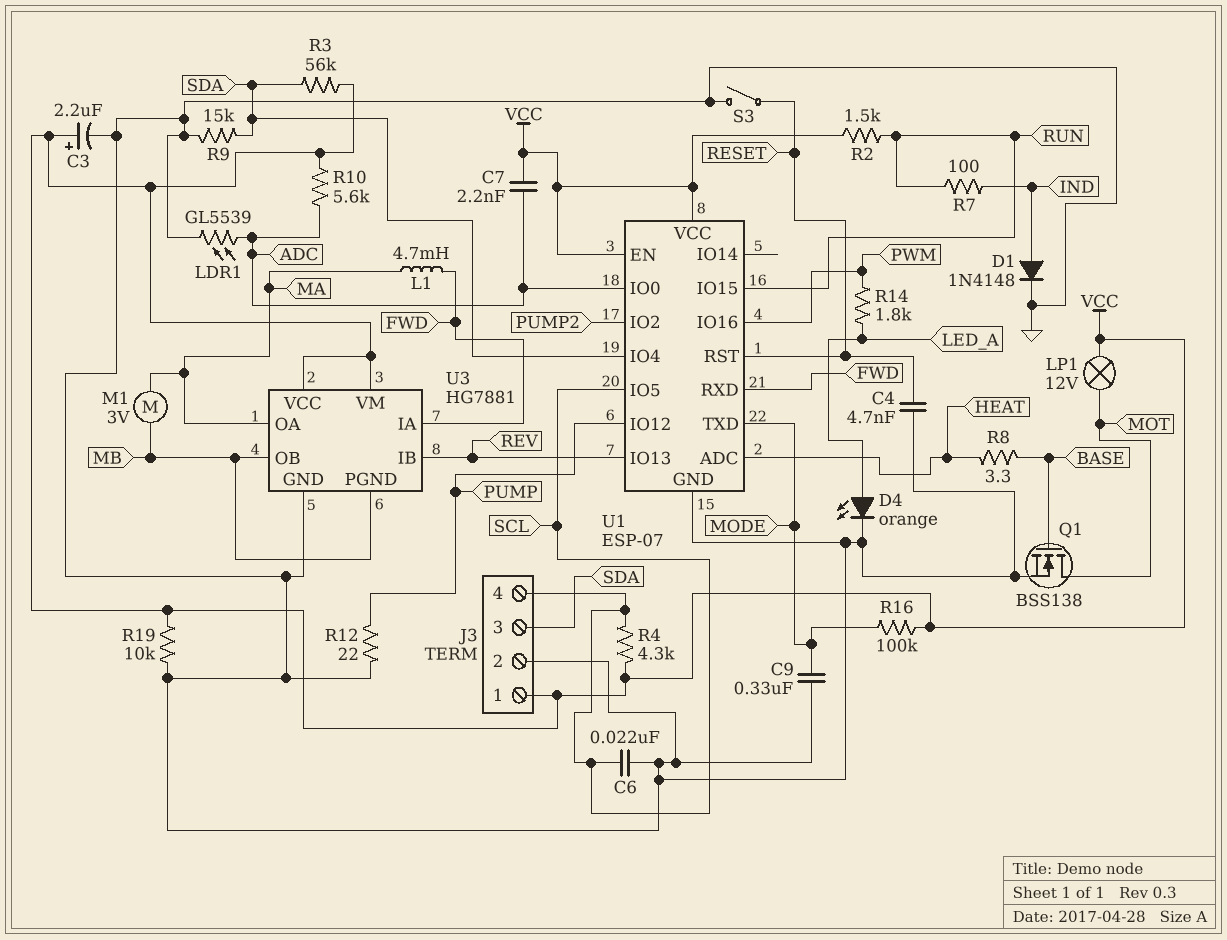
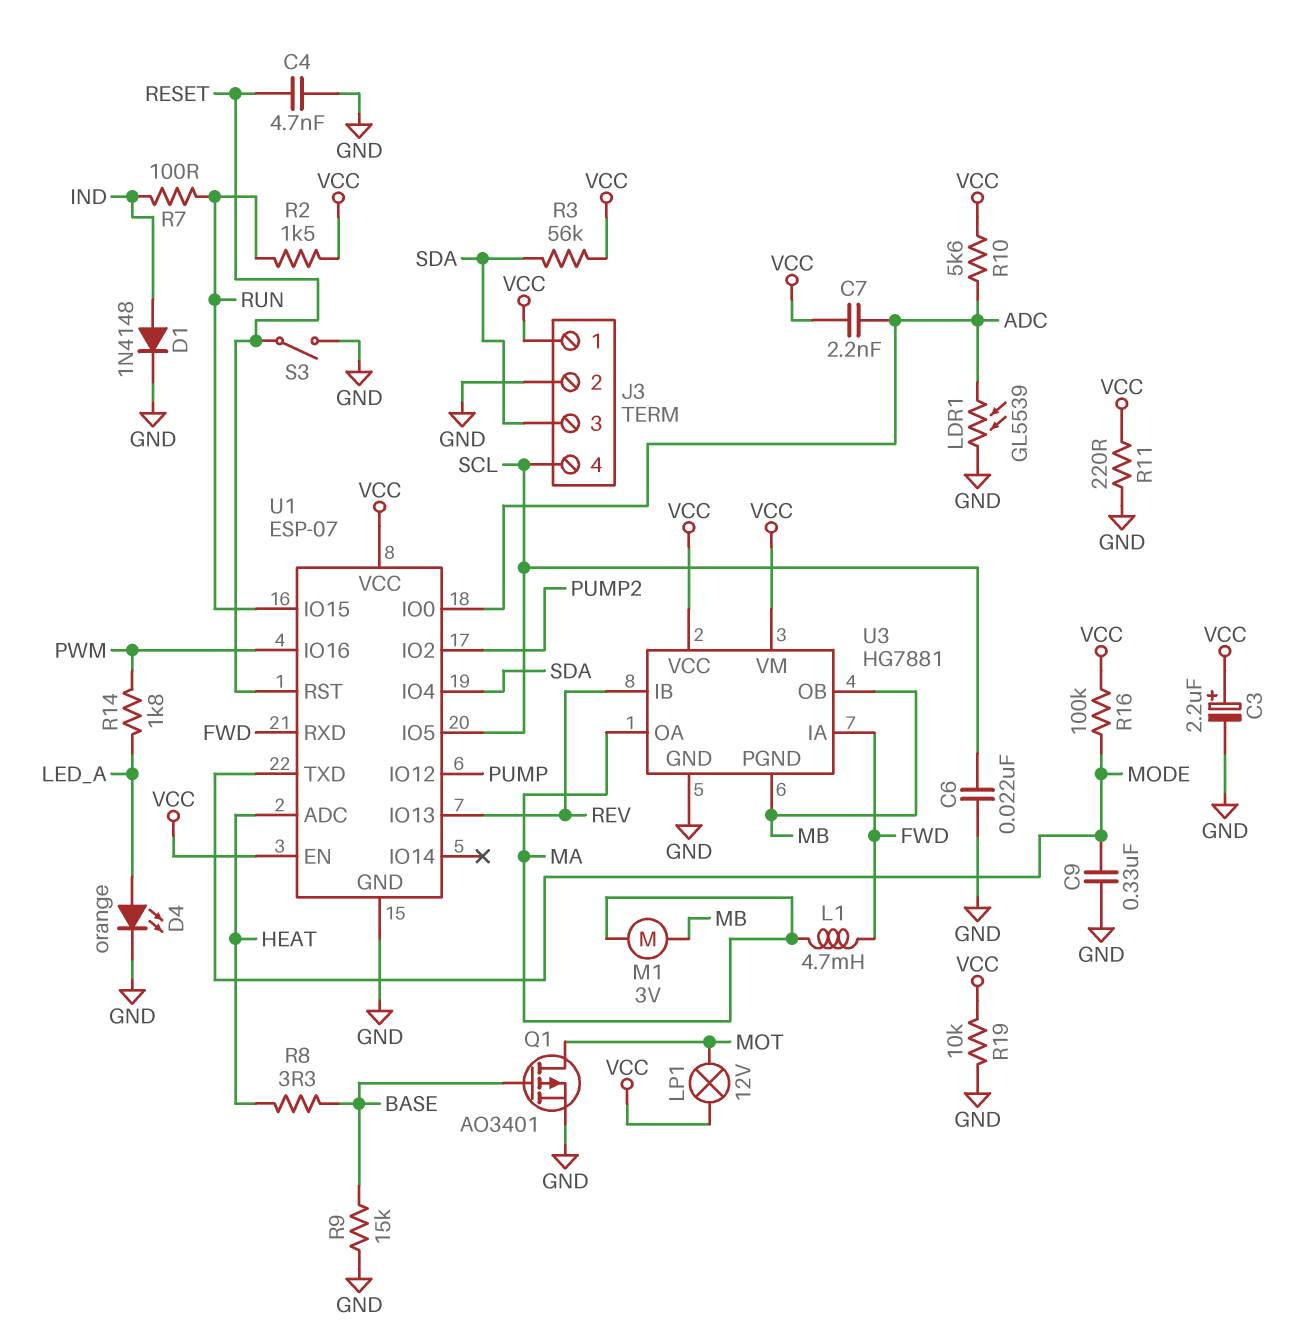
Q1: NMOS BSS138 (G BASE, D MOT, S GND) -> PMOS AO3401 (G BASE, D MOT, S GND)
R4: 4.3k (SCL, VCC) -> none
R9: 15k (GND, SDA) -> 15k (BASE, GND)
R11: none -> 220 (GND, VCC)
R12: 22 (GND, PUMP) -> none

